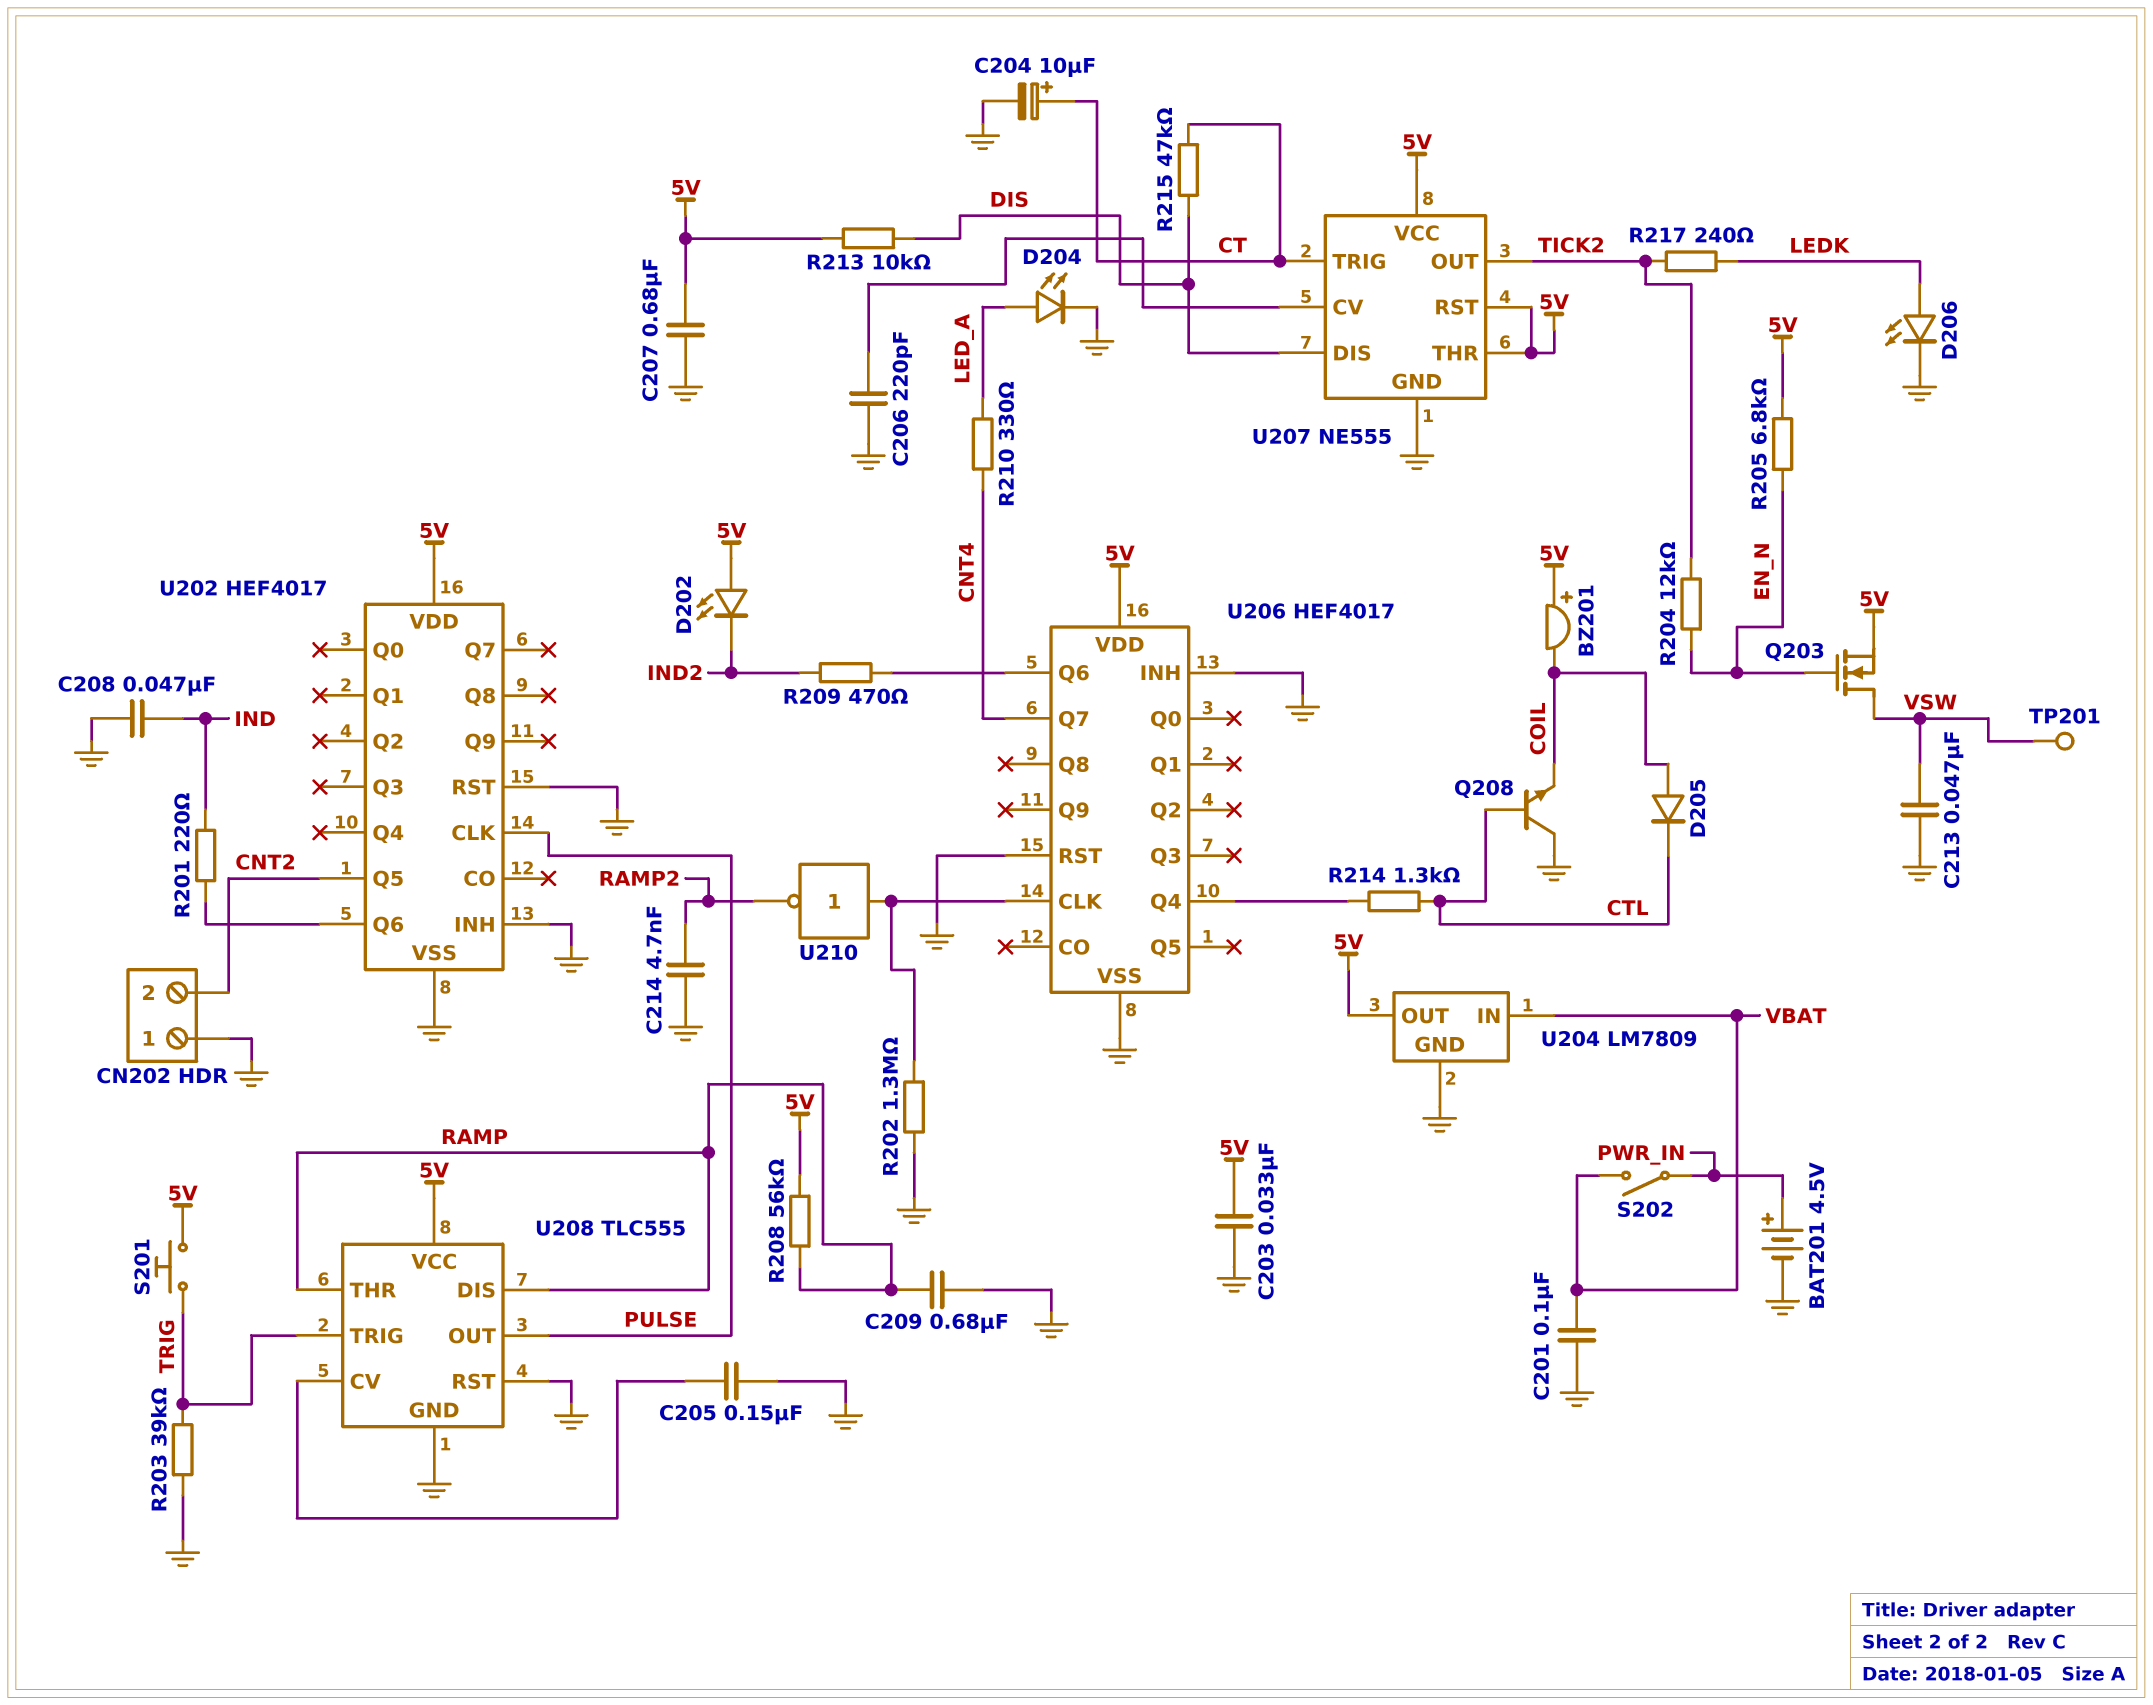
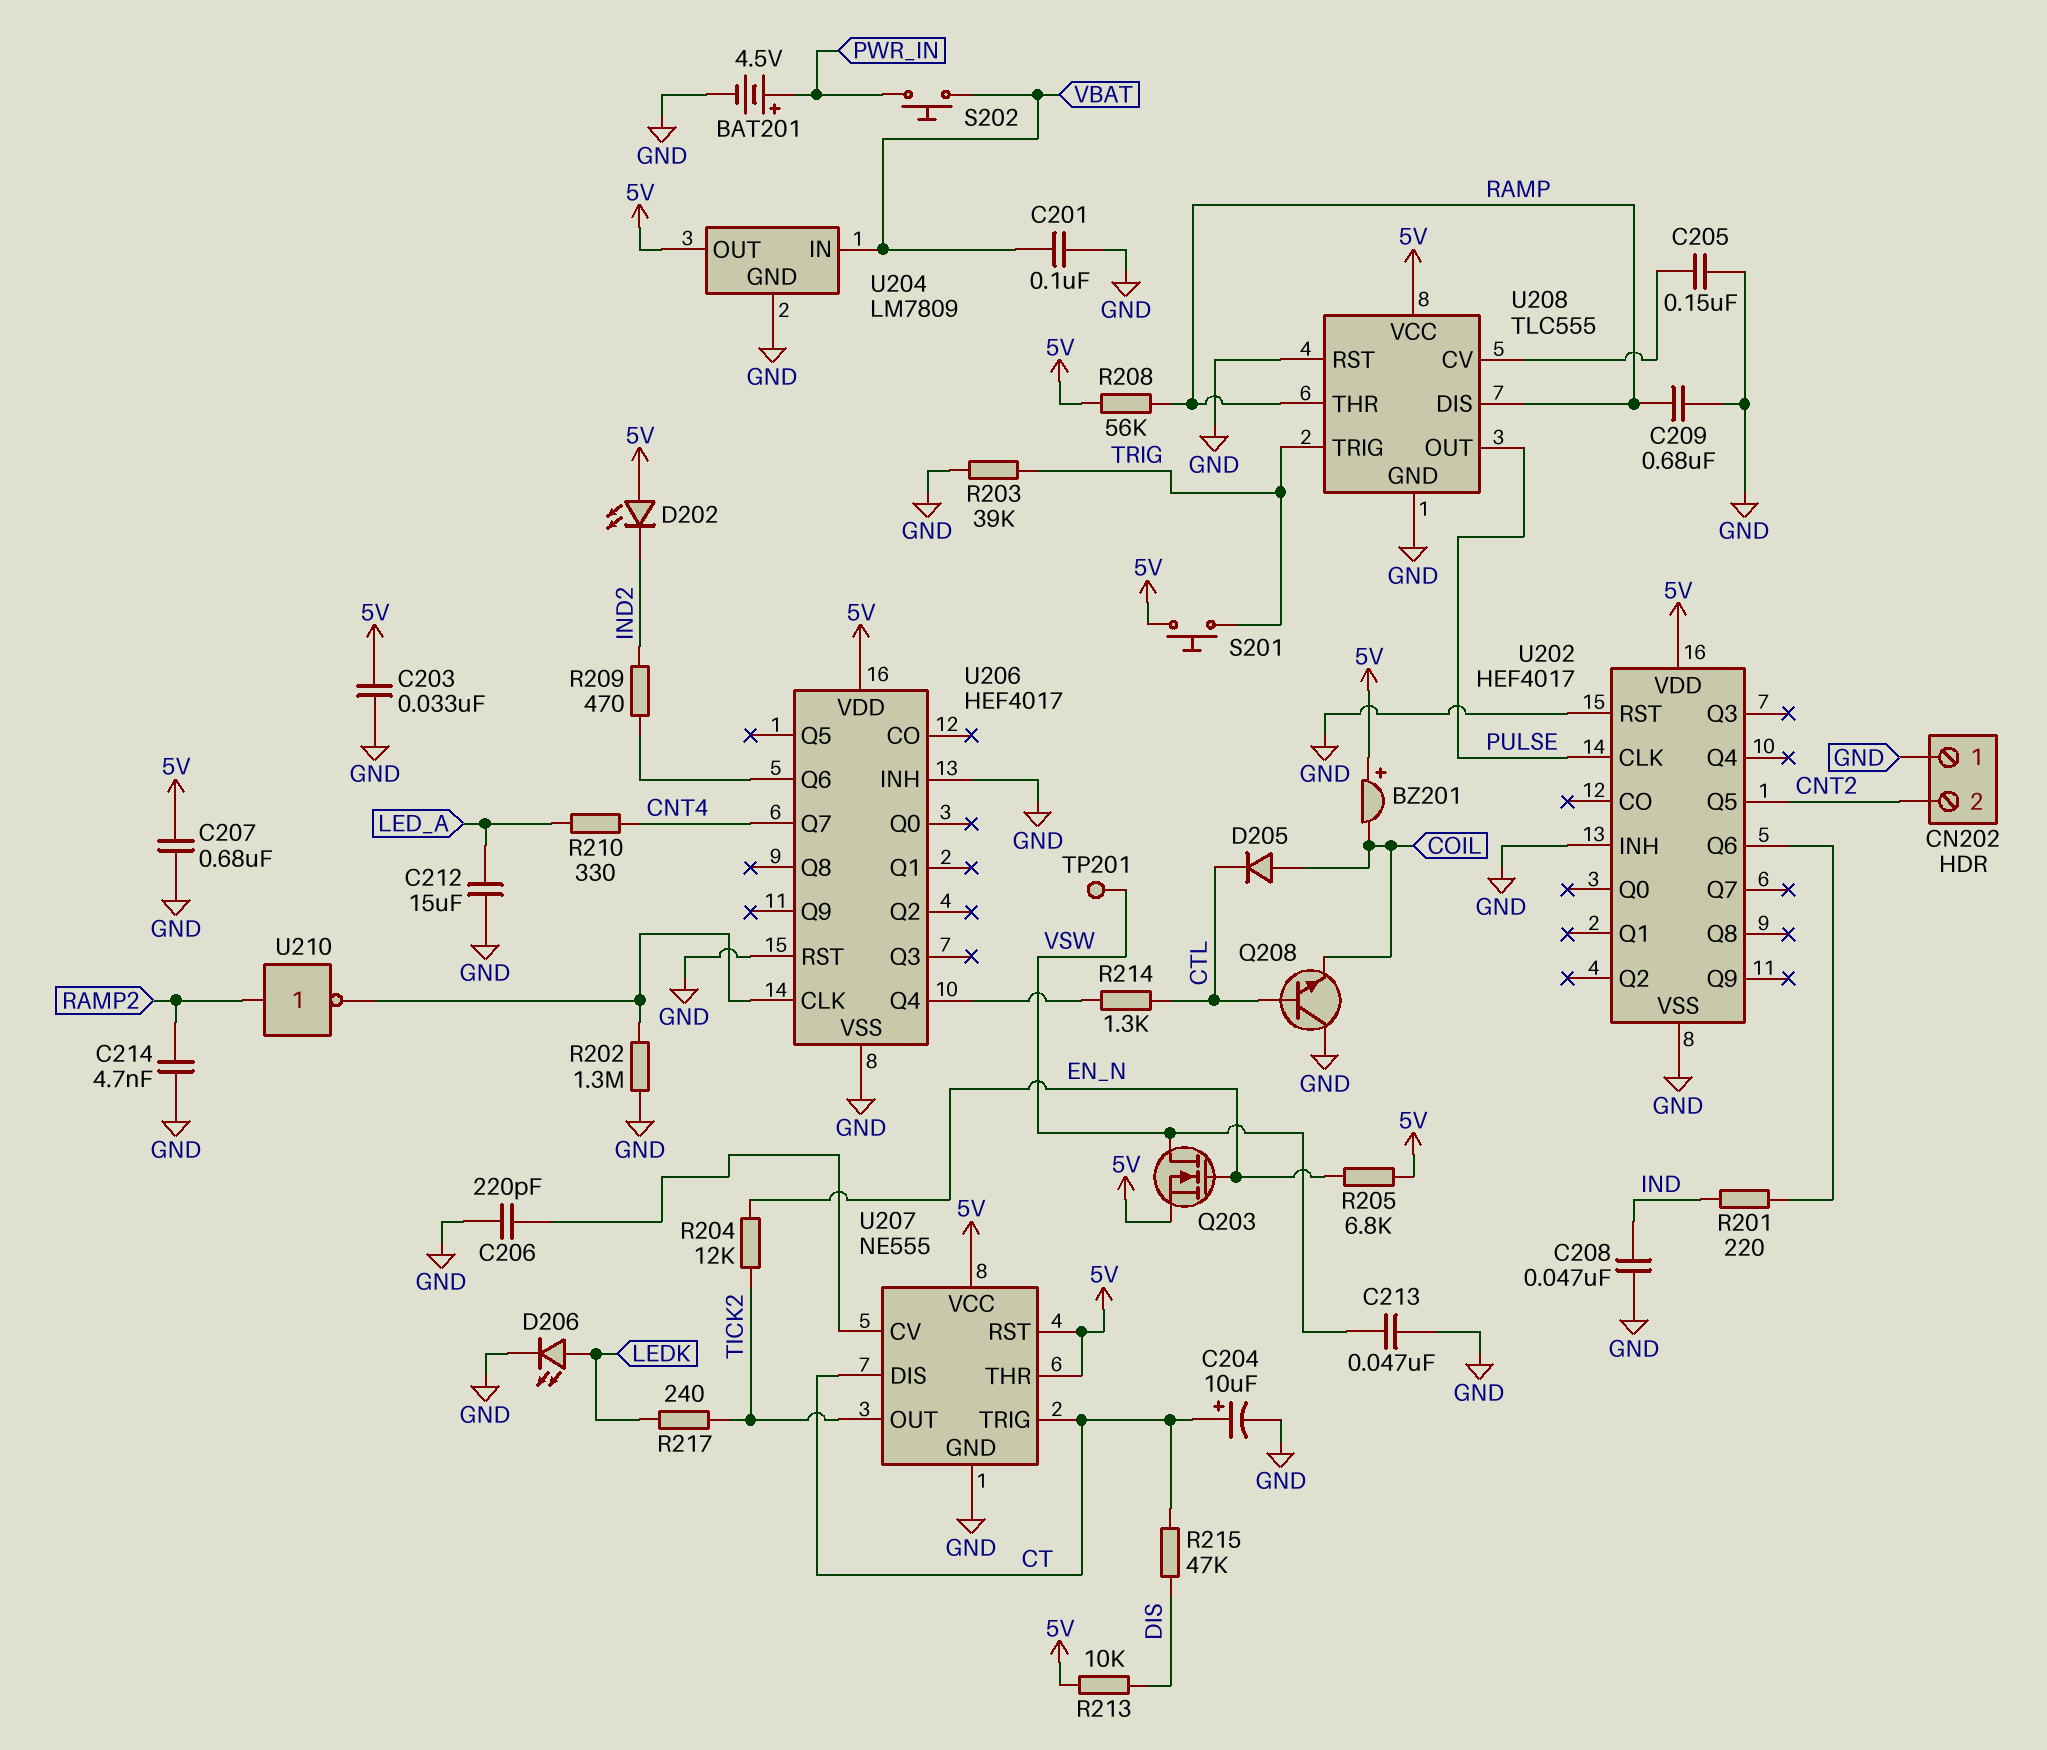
C212: none -> 15uF (GND, LED_A)
D204: LED (A LED_A, K GND) -> none
S202: switch (PWR_IN, VBAT) -> button (PWR_IN, VBAT)
U207 pin DIS: DIS -> CT
U210: NOT (in U206/CLK, out RAMP2) -> NOT (in RAMP2, out U206/CLK)

